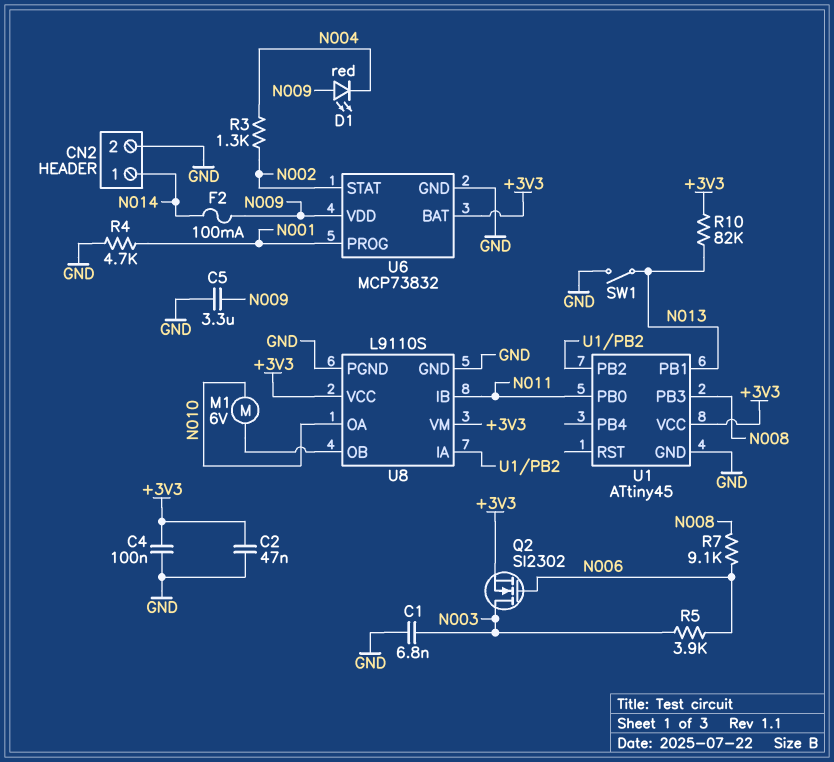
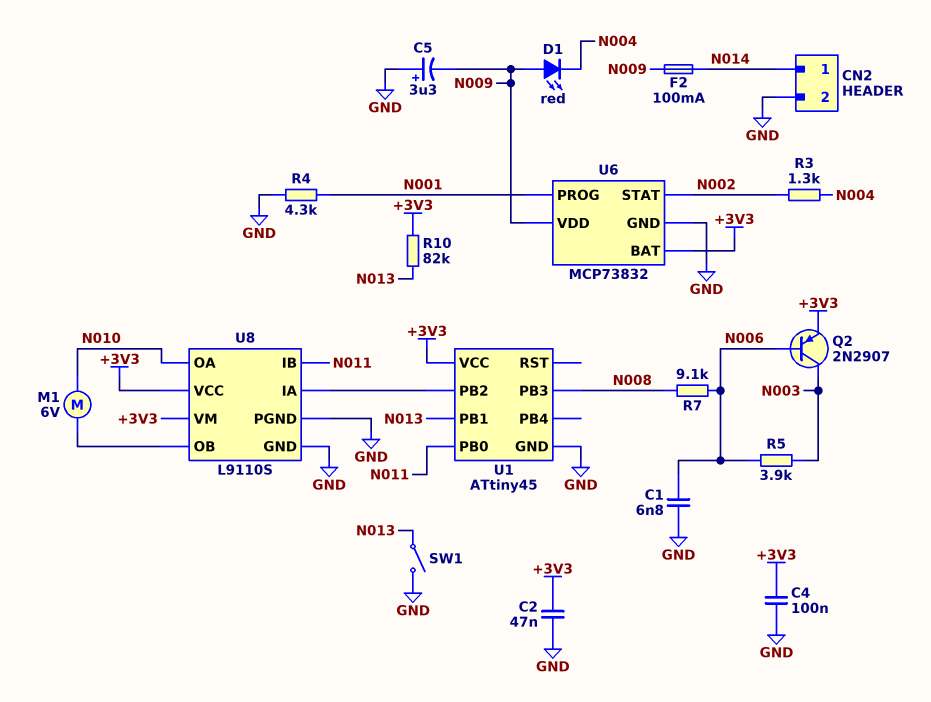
C1: 6.8nF (GND, N003) -> 6.8nF (GND, N006)
C5: 3.3uF (GND, N009) -> 3.3uF (plus GND, minus N009)
Q2: NMOS SI2302 (G N006, D N003, S +3V3) -> PNP 2N2907 (B N006, C N003, E +3V3)
R4: 4.7k (GND, N001) -> 4.3k (GND, N001)

